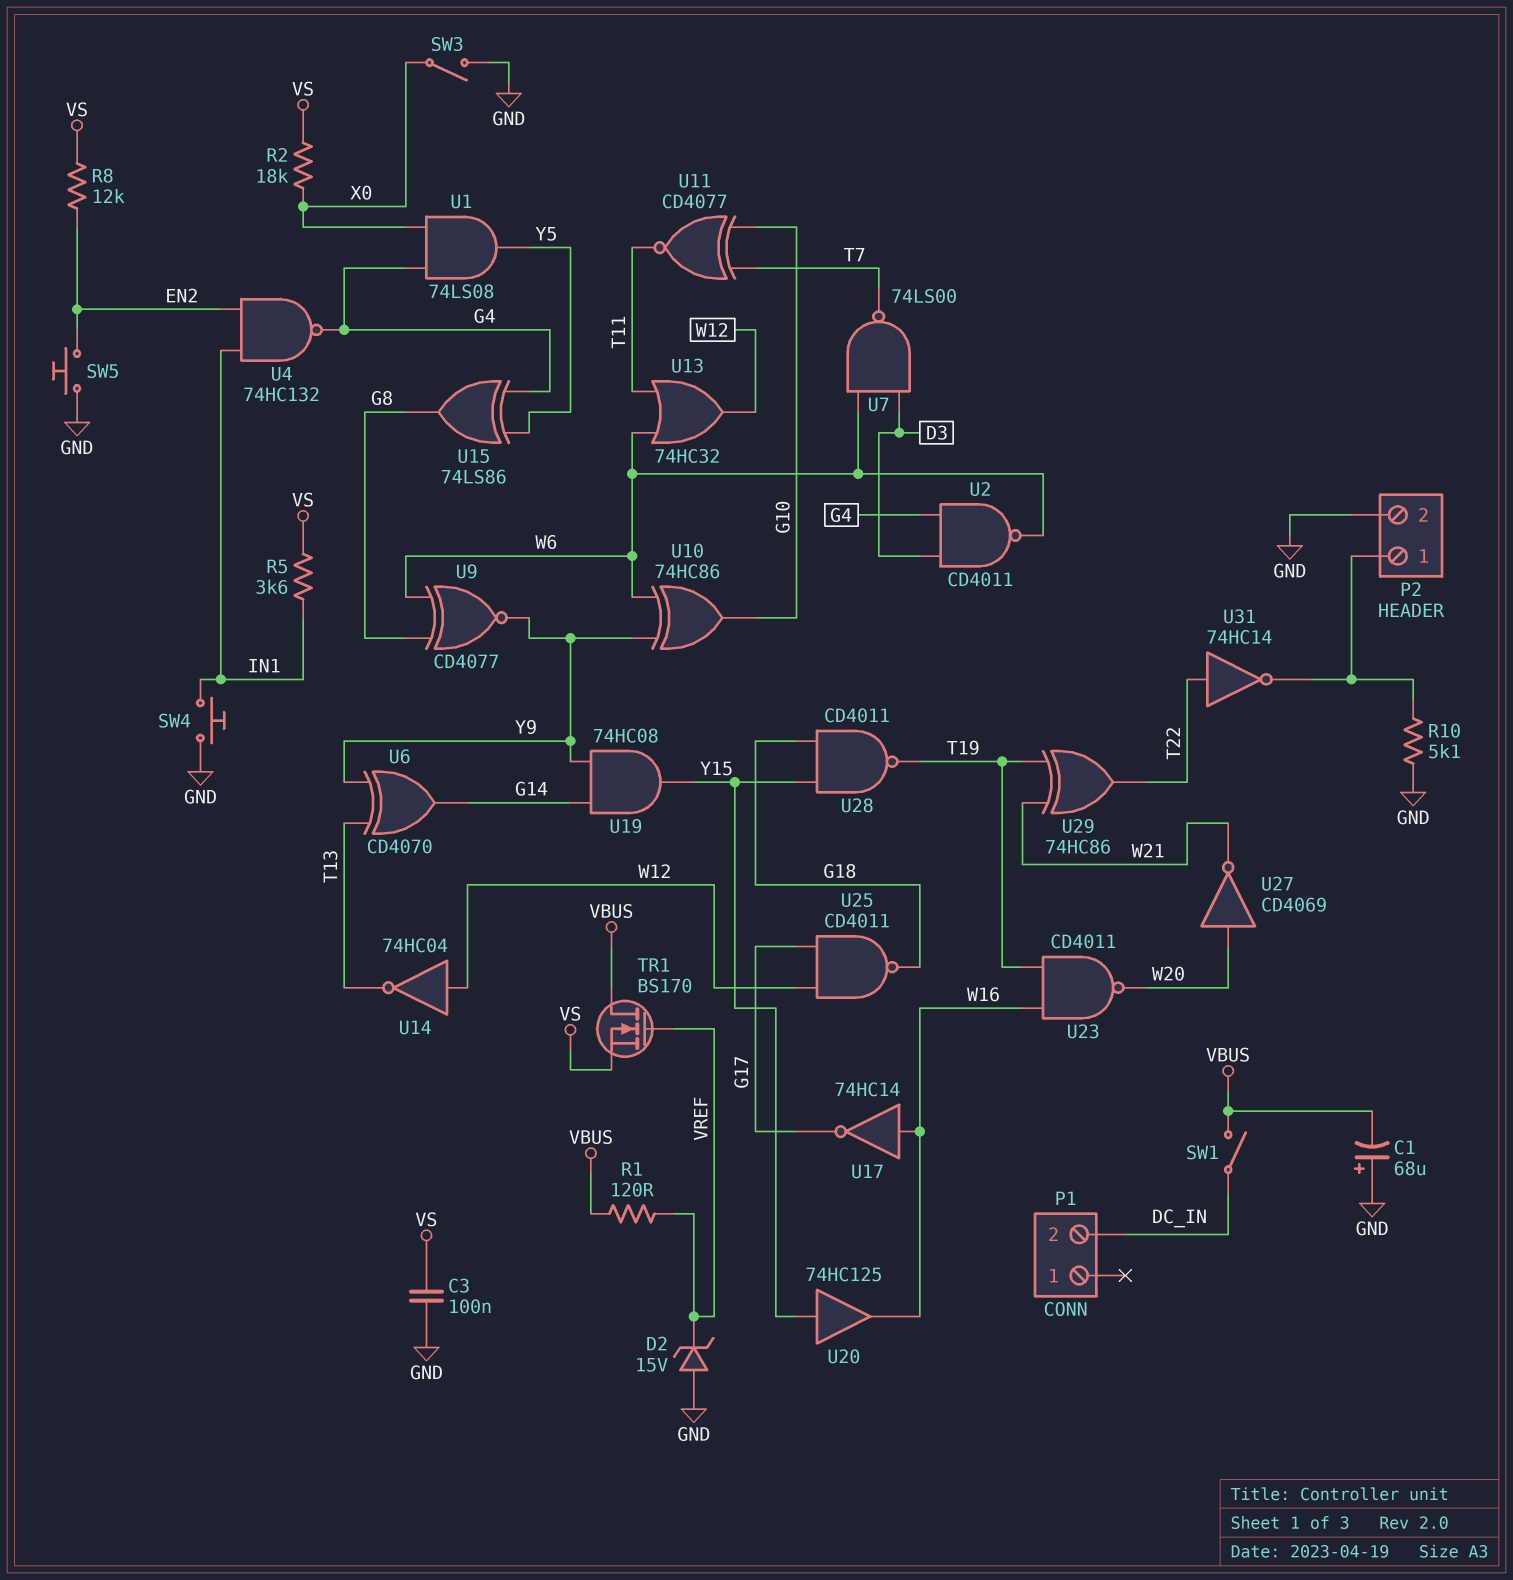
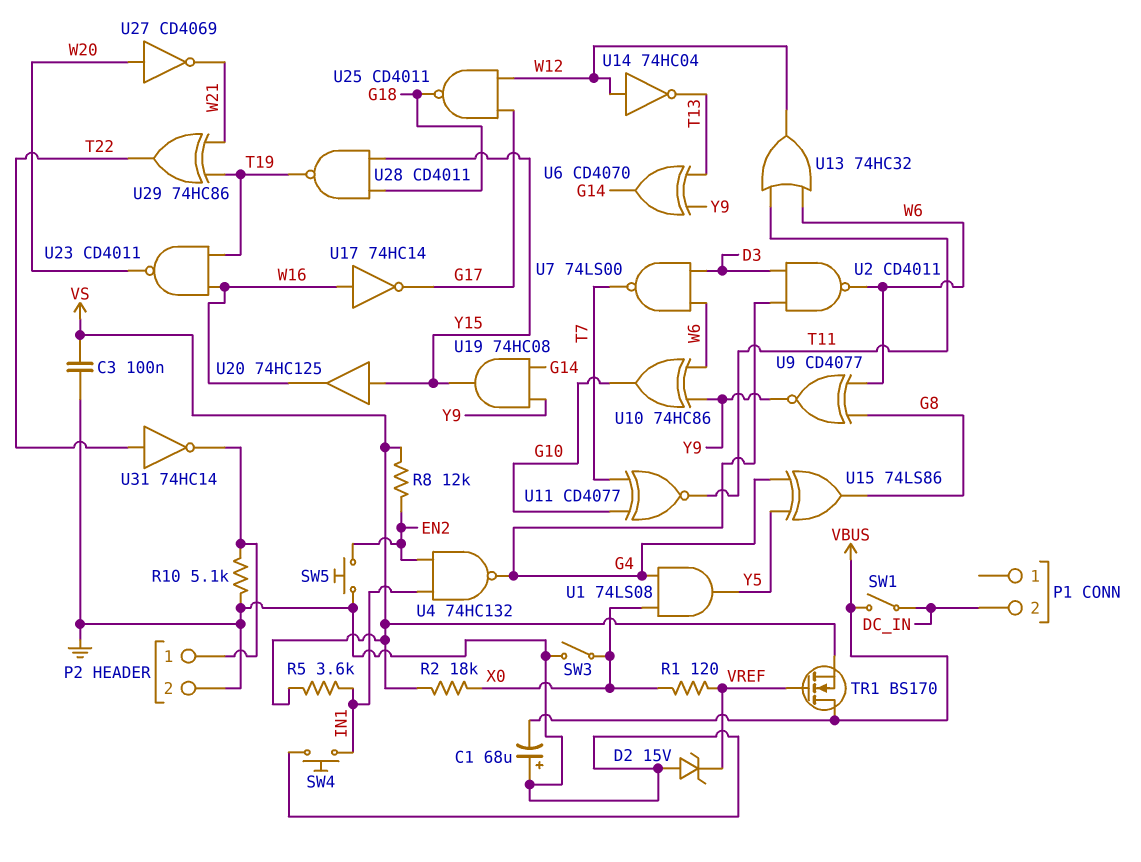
R1: 120 (VBUS, VREF) -> 120 (VREF, X0)

